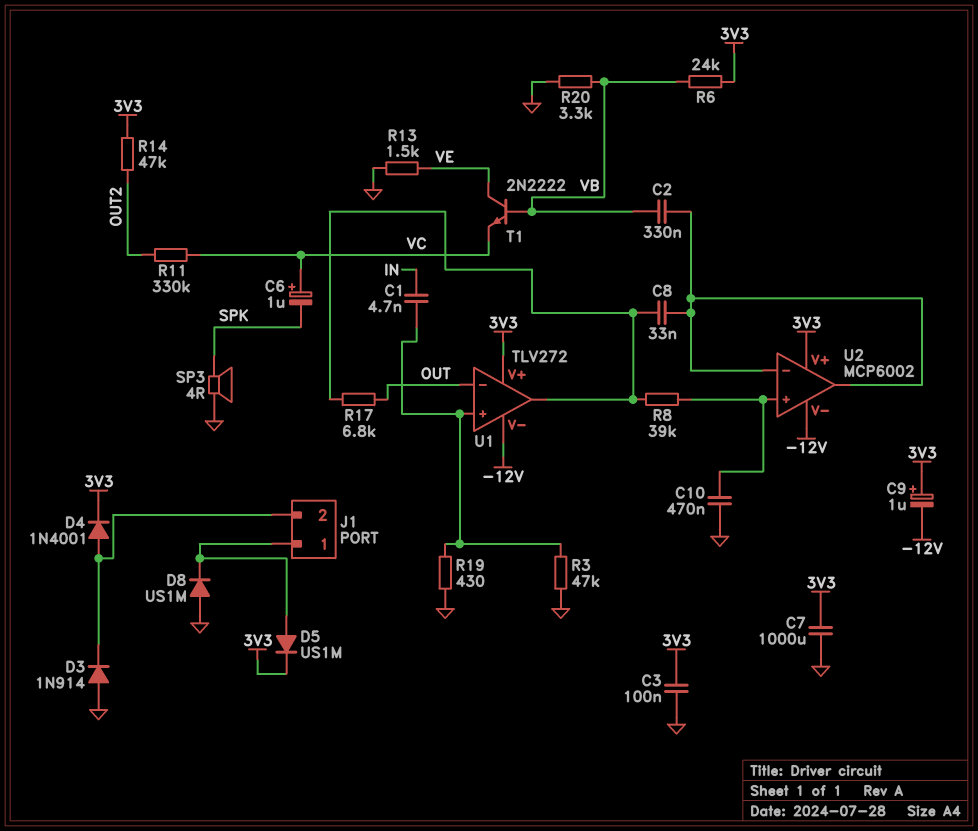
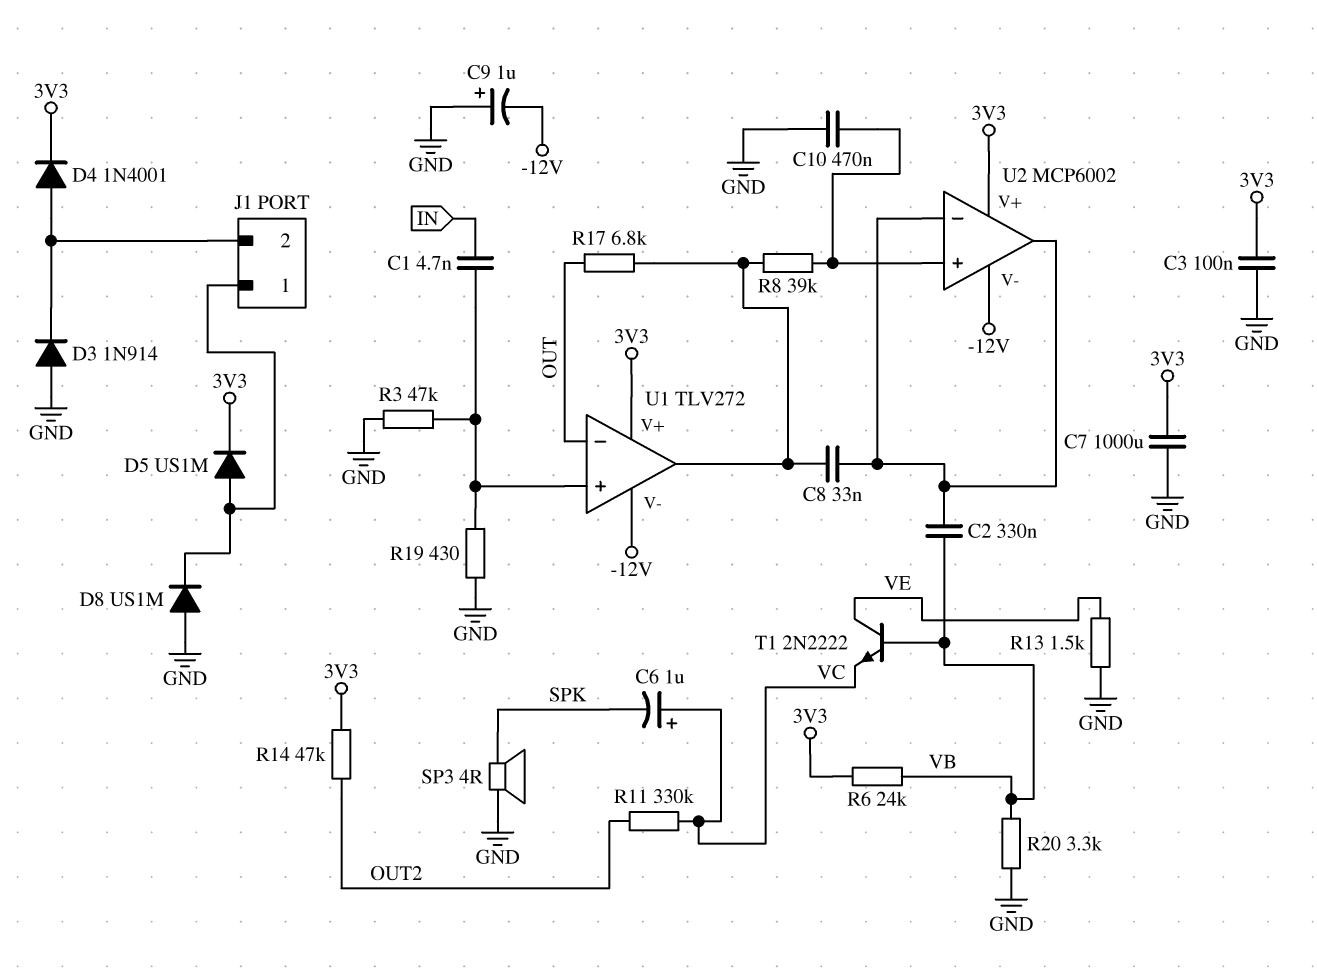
C9: 1uF (plus 3V3, minus -12V) -> 1uF (plus GND, minus -12V)

